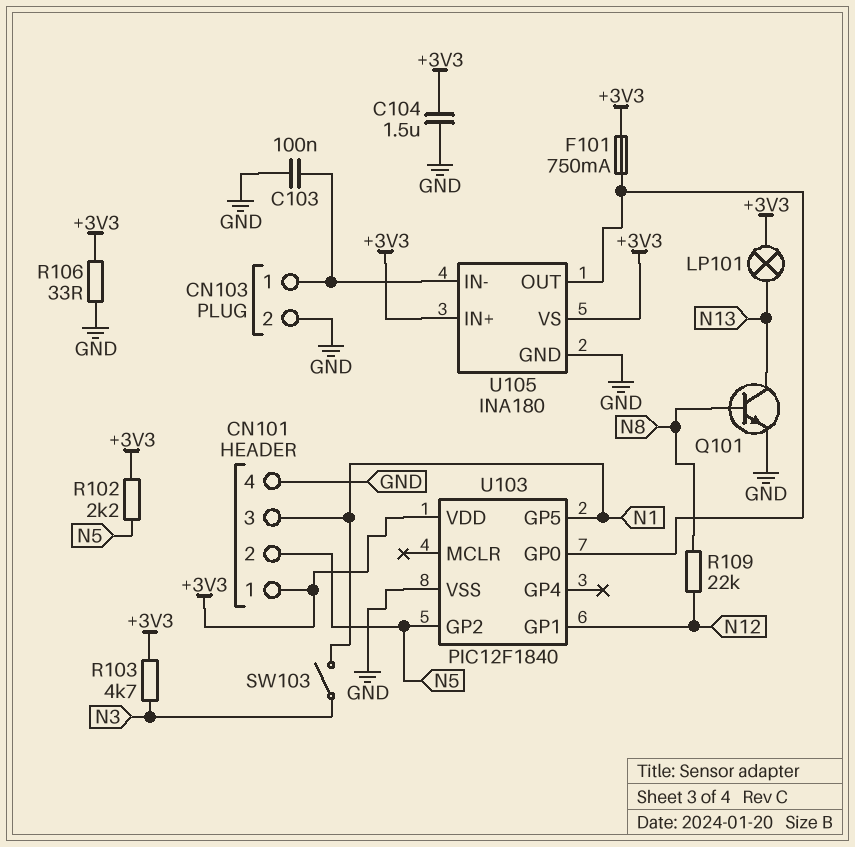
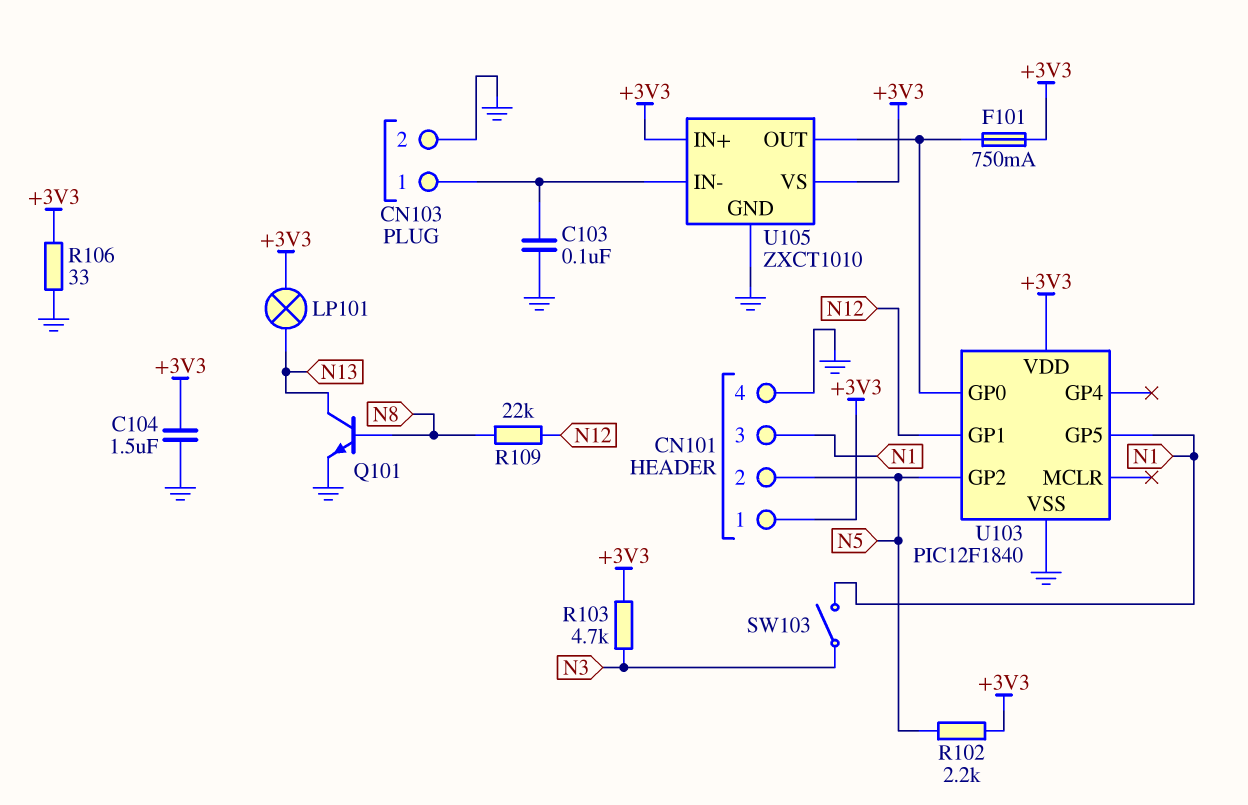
U105: INA180 -> ZXCT1010

